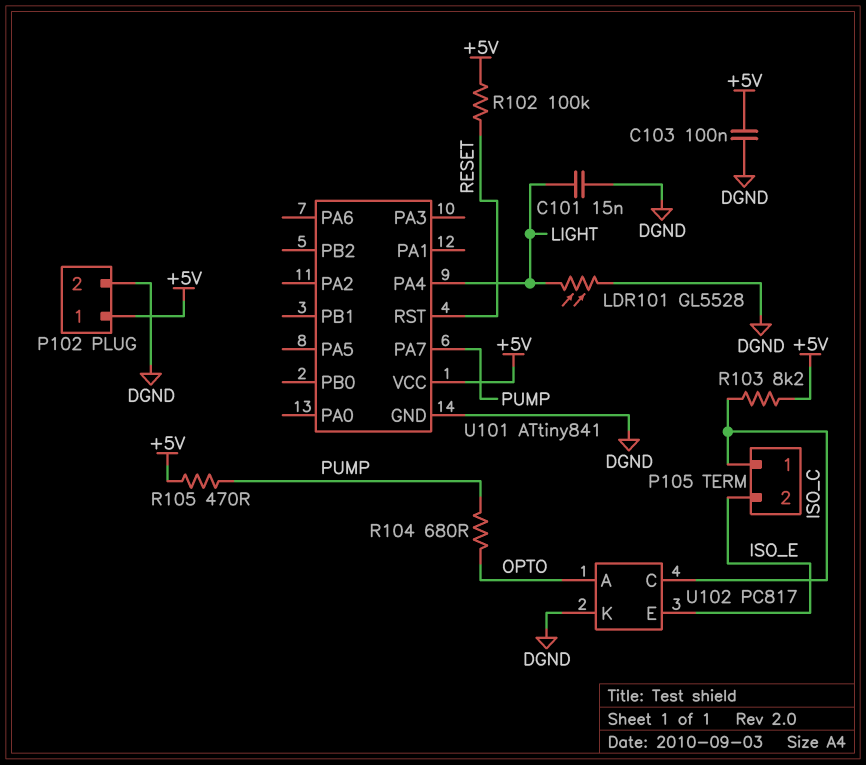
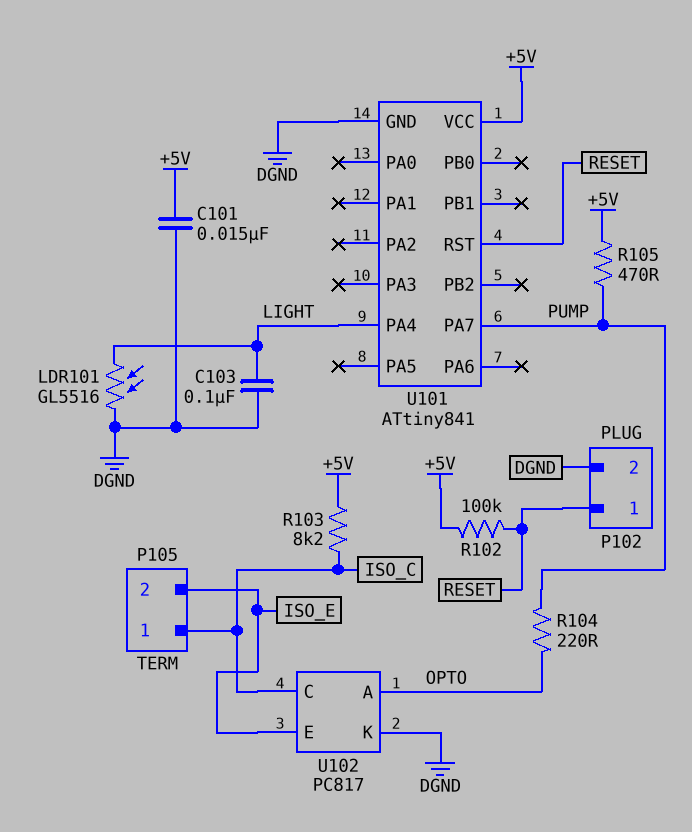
C101: 15nF (DGND, LIGHT) -> 15nF (+5V, DGND)
C103: 100nF (+5V, DGND) -> 100nF (DGND, LIGHT)
LDR101: GL5528 (DGND, LIGHT) -> GL5516 (DGND, LIGHT)
P102 pin 1: +5V -> RESET
R104: 680 (OPTO, PUMP) -> 220 (OPTO, PUMP)

